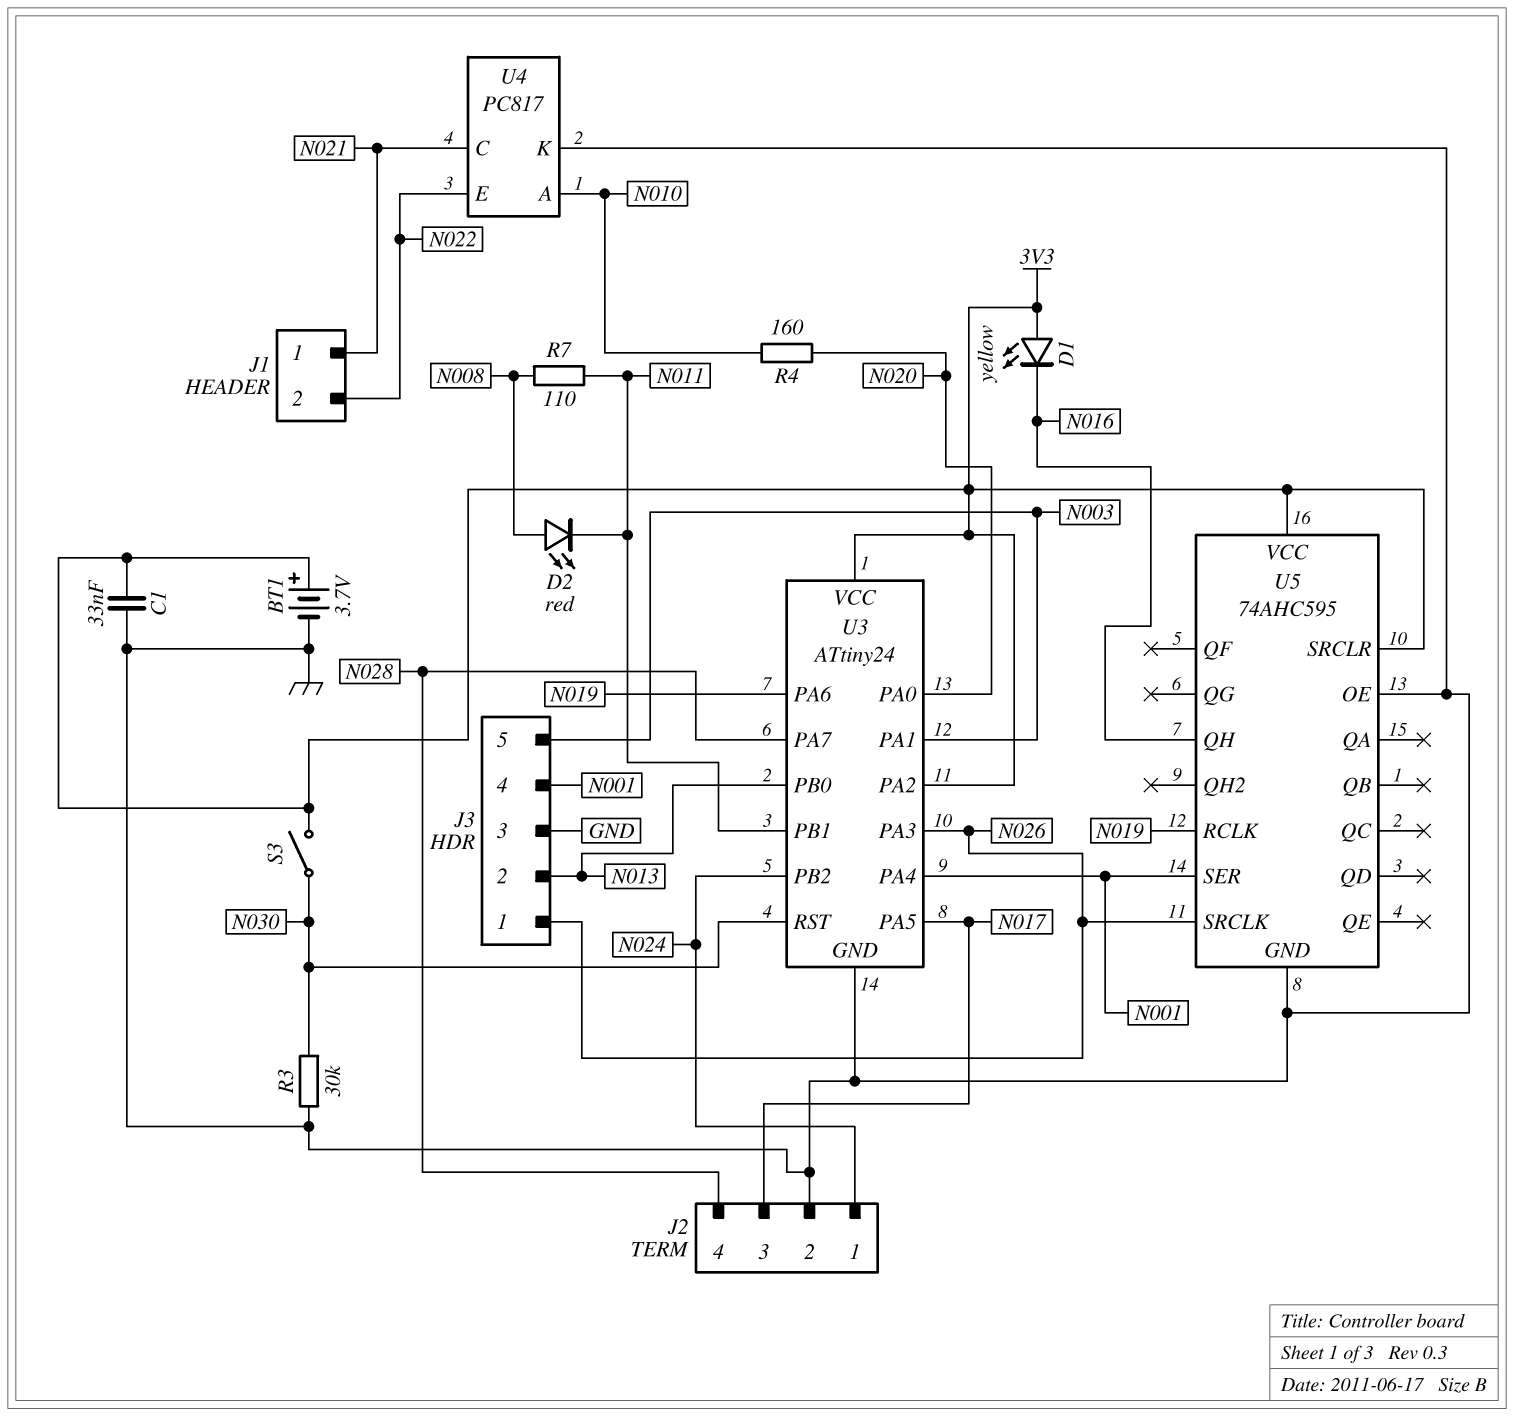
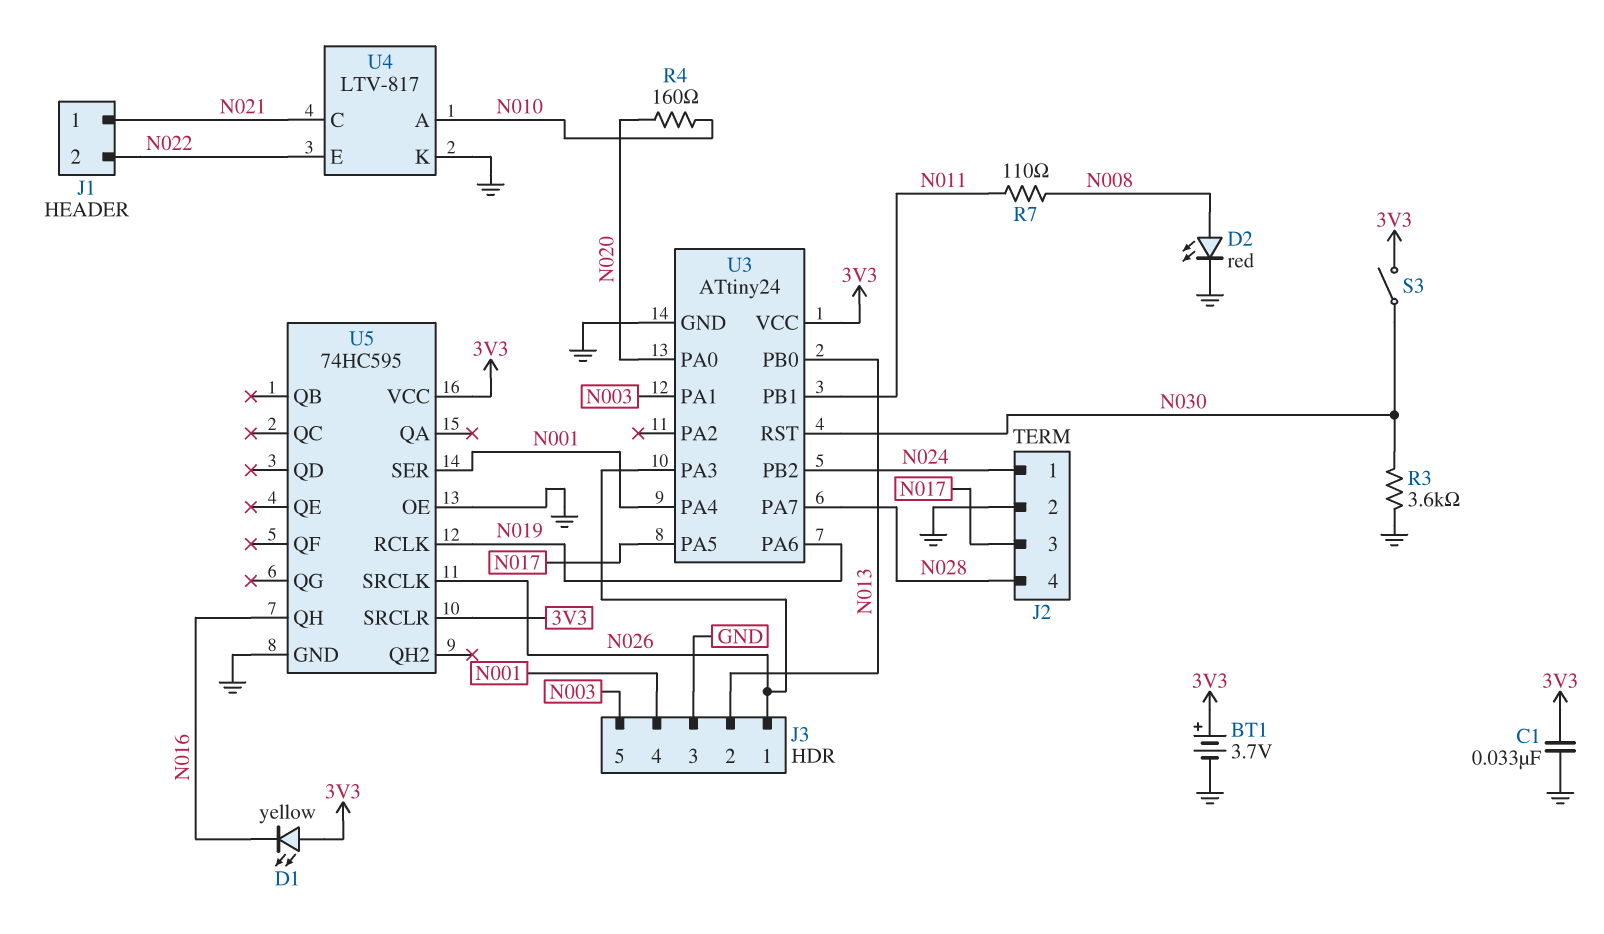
D2: LED red (A N008, K N011) -> LED red (A N008, K GND)
R3: 30k (GND, N030) -> 3.6k (GND, N030)
U3 pin PA2: 3V3 -> none
U4: PC817 -> LTV-817
U5: 74AHC595 -> 74HC595

